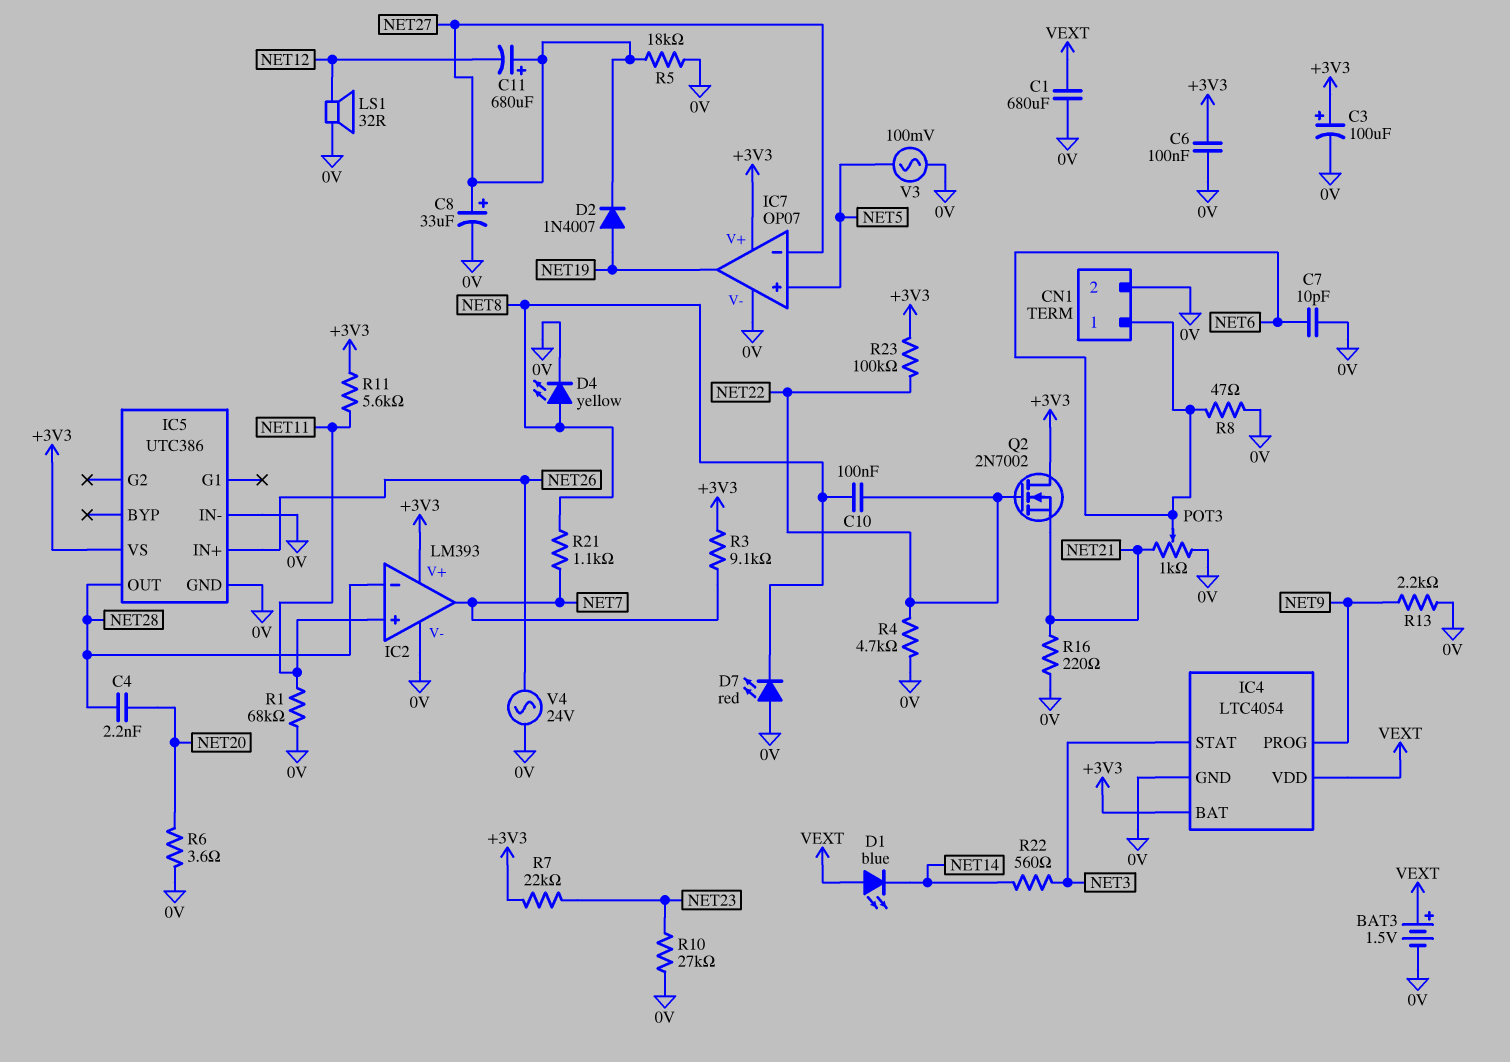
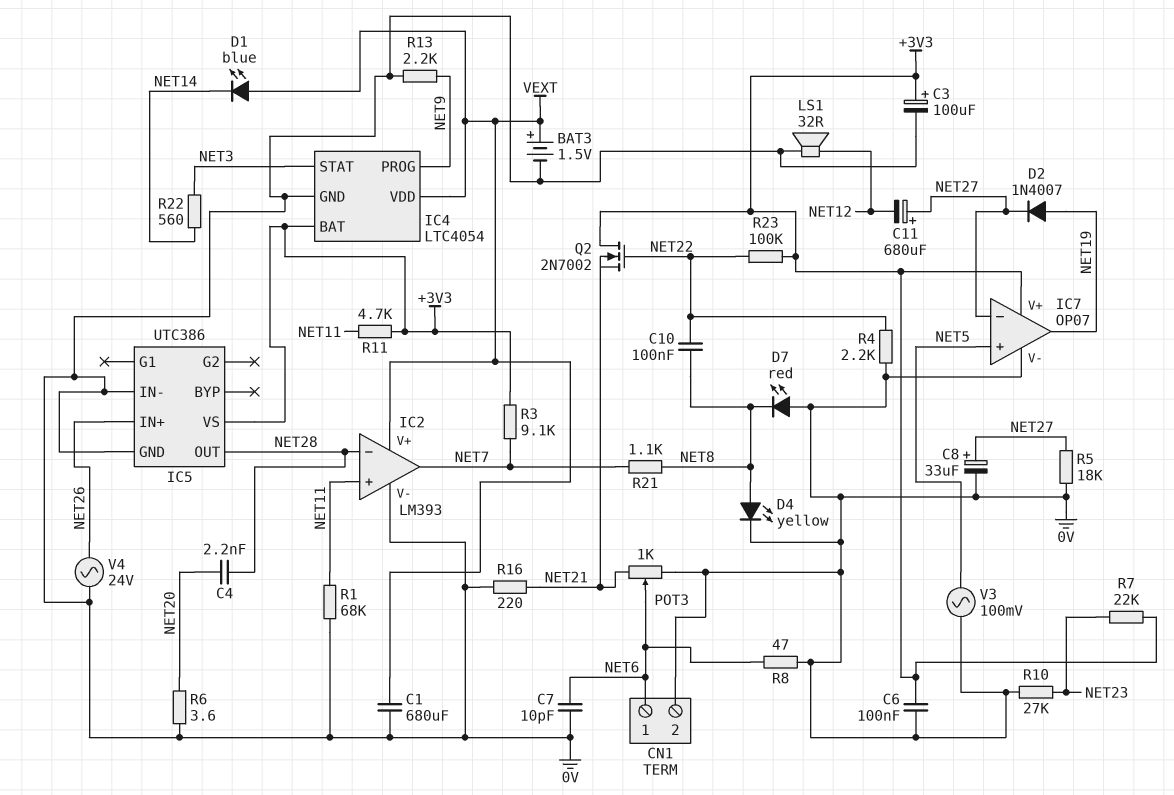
IC2 pin V+: +3V3 -> VEXT
R4: 4.7k (0V, NET22) -> 2.2k (0V, NET22)
R11: 5.6k (+3V3, NET11) -> 4.7k (+3V3, NET11)

